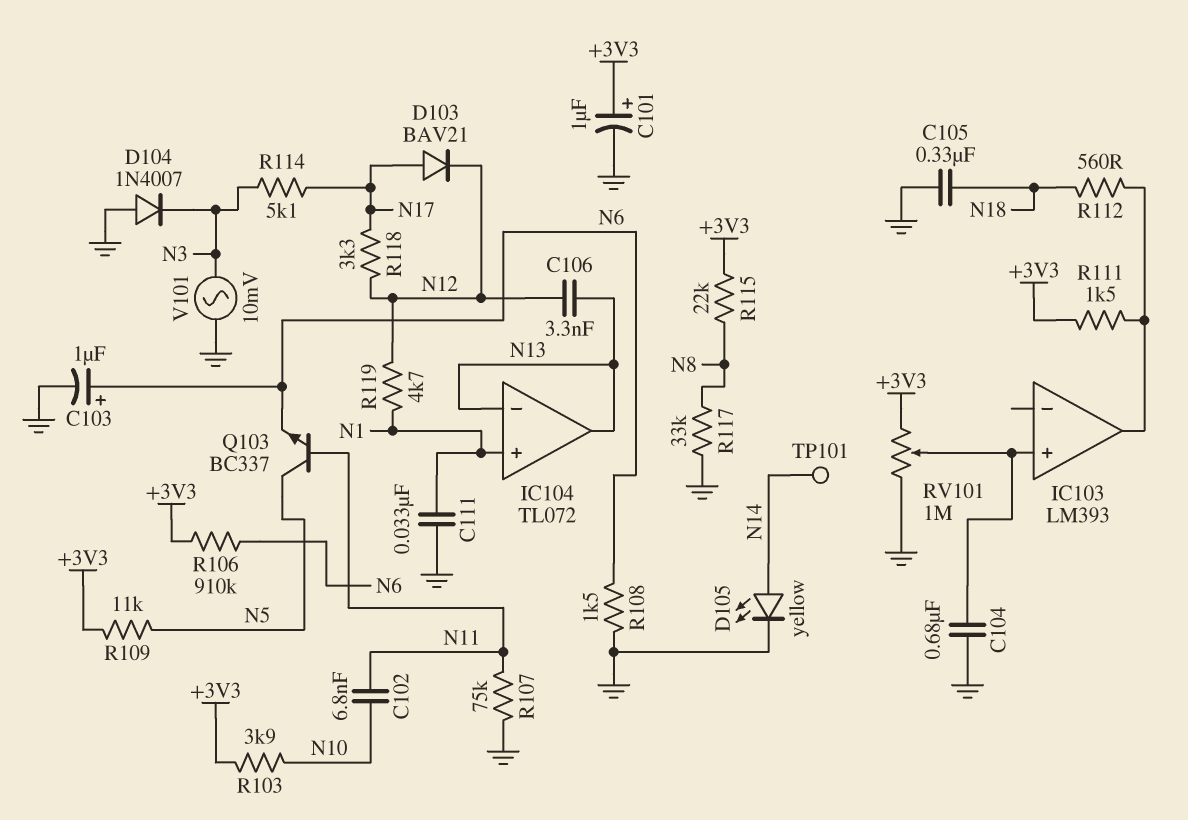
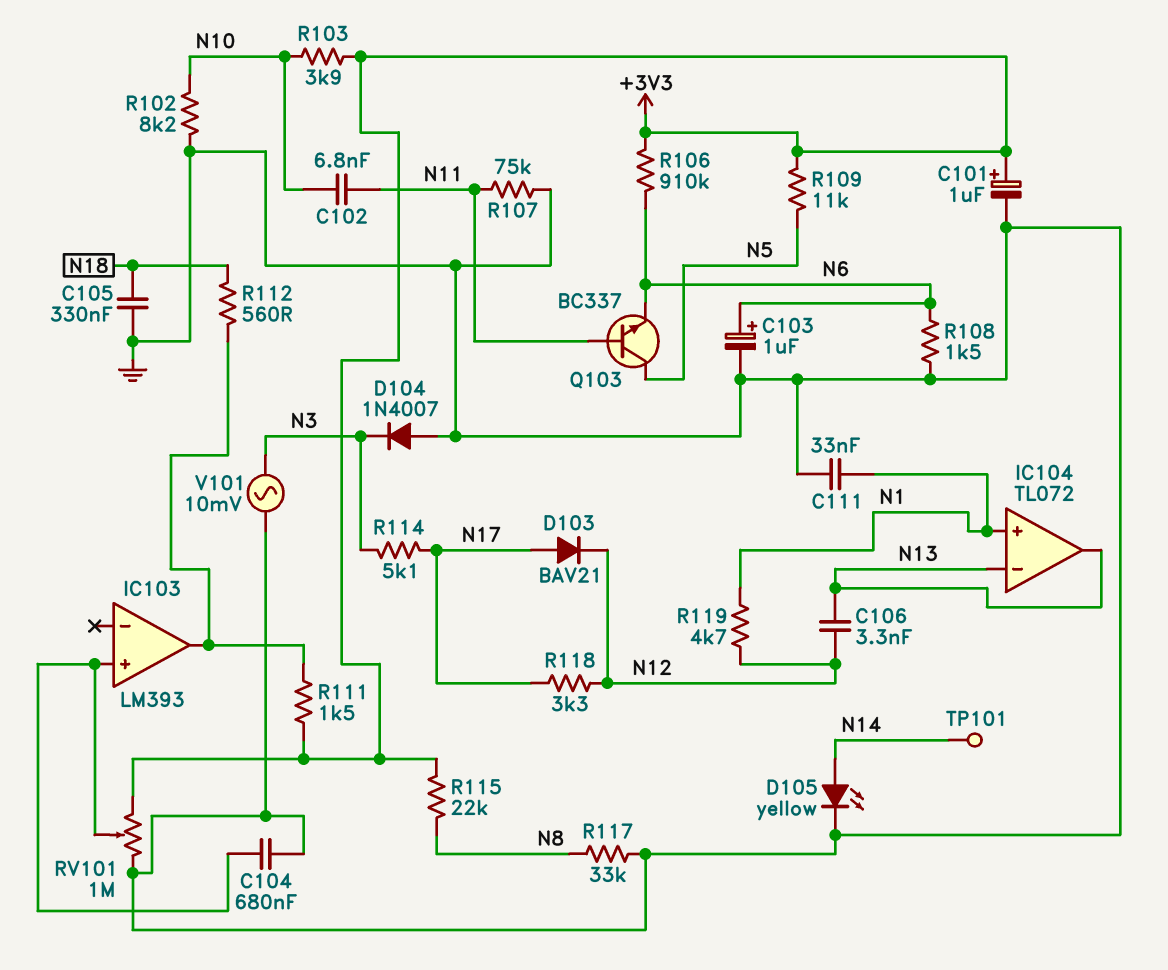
R102: none -> 8.2k (GND, N10)

